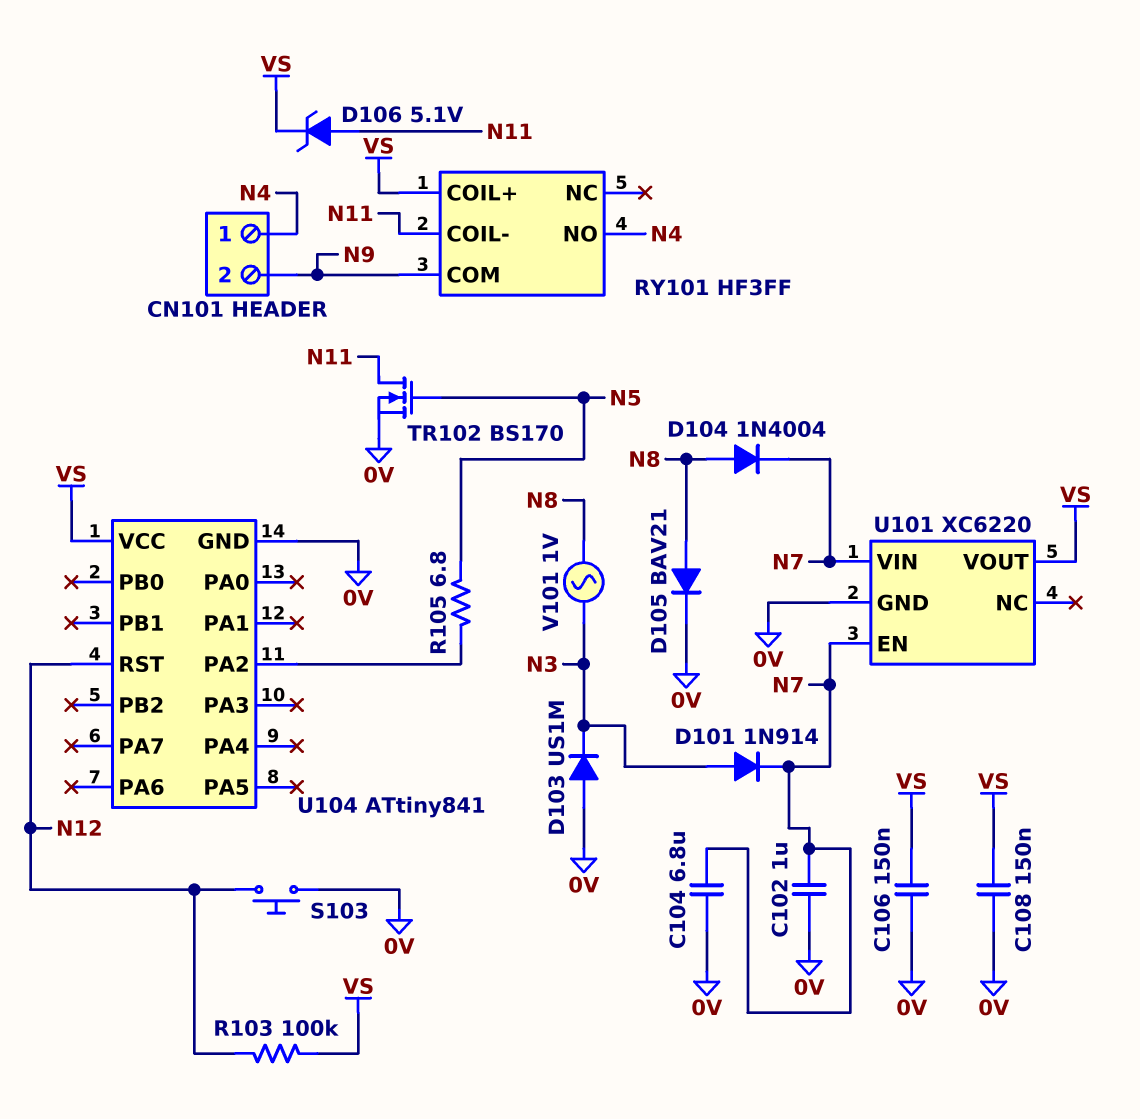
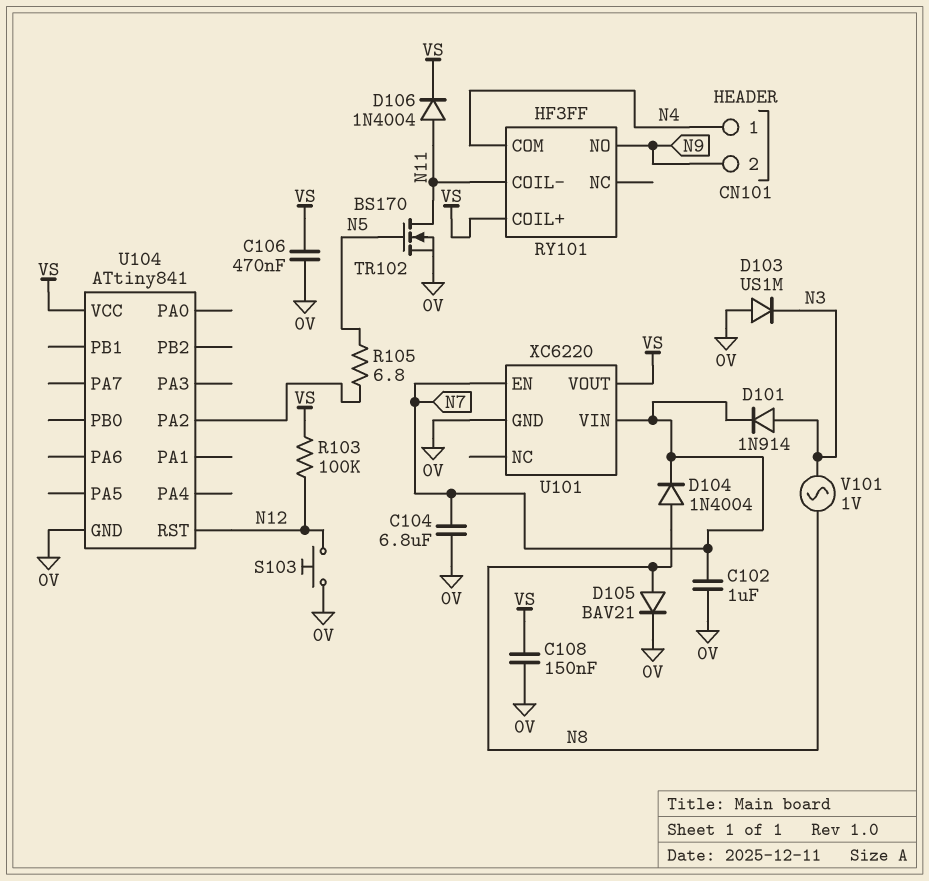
C106: 150nF (0V, VS) -> 470nF (0V, VS)
D106: zener 5.1V (A N11, K VS) -> diode 1N4004 (A N11, K VS)
RY101 pin COM: N9 -> N4
RY101 pin NO: N4 -> N9

